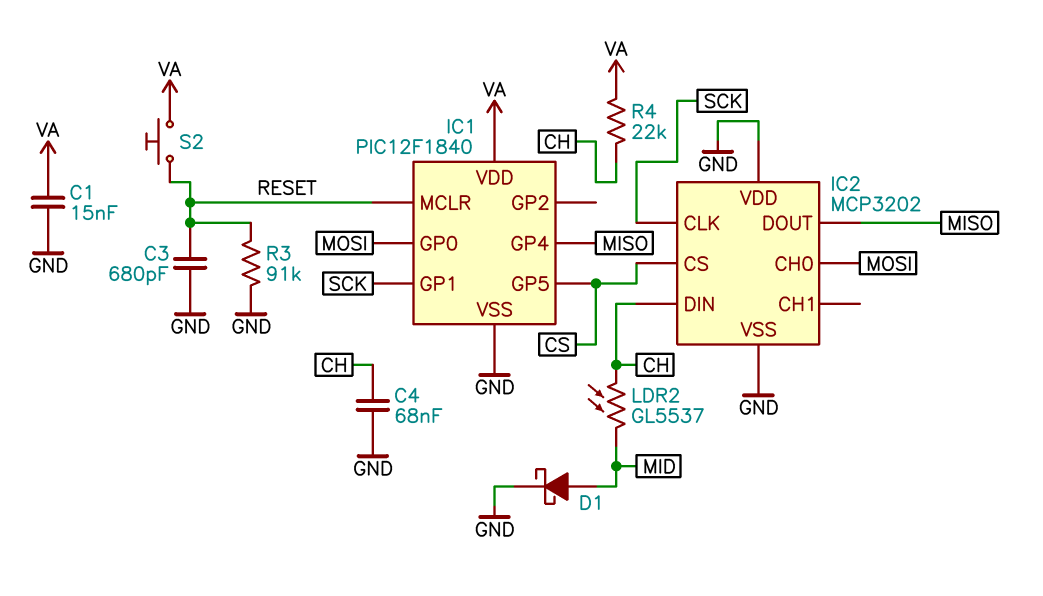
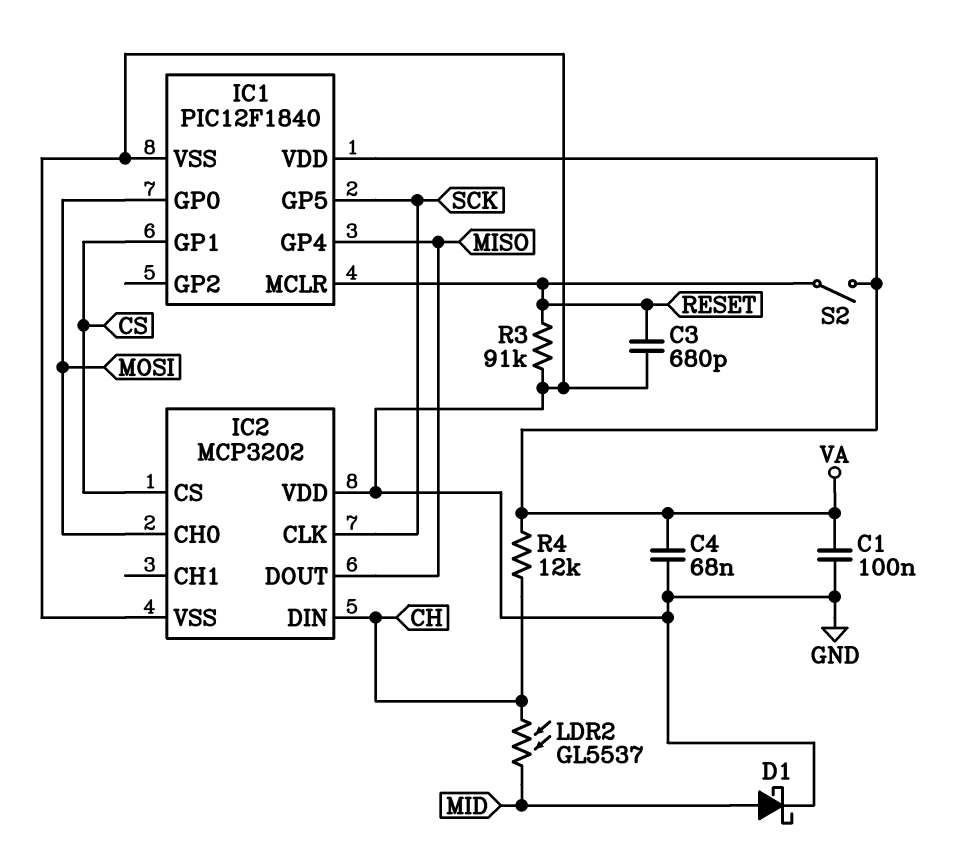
C1: 15nF (GND, VA) -> 100nF (GND, VA)
C4: 68nF (CH, GND) -> 68nF (GND, VA)
IC1 pin GP1: SCK -> CS
IC1 pin GP5: CS -> SCK
R4: 22k (CH, VA) -> 12k (CH, VA)
S2: button (RESET, VA) -> switch (RESET, VA)

